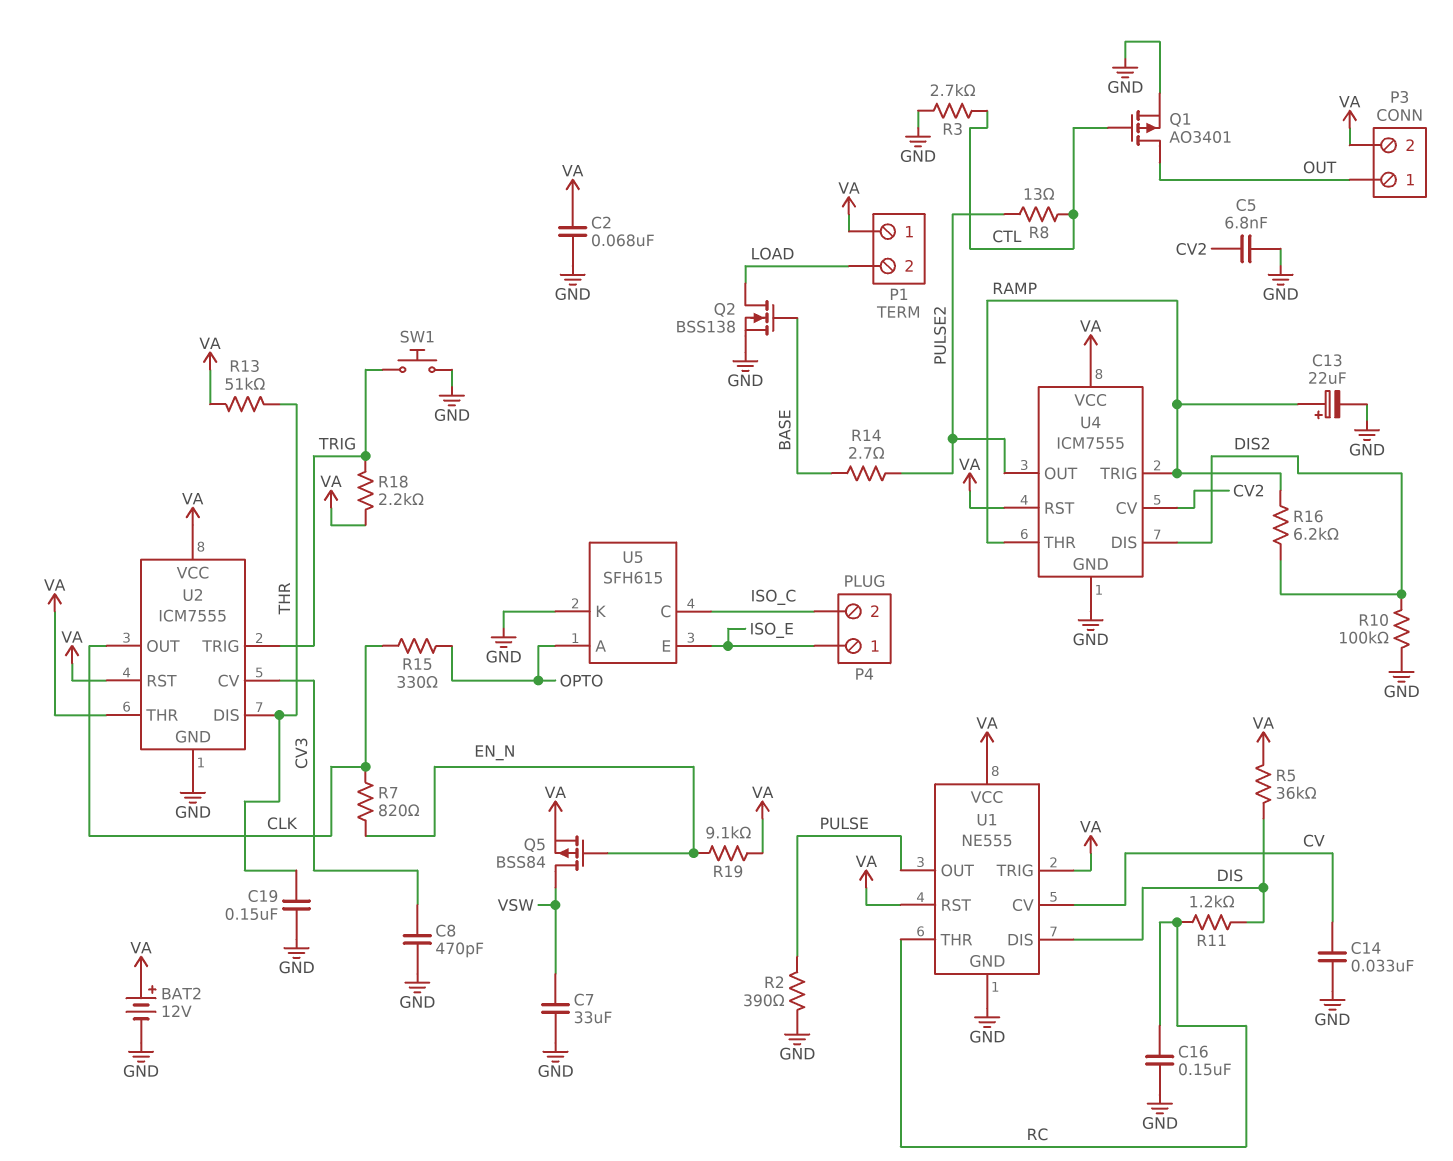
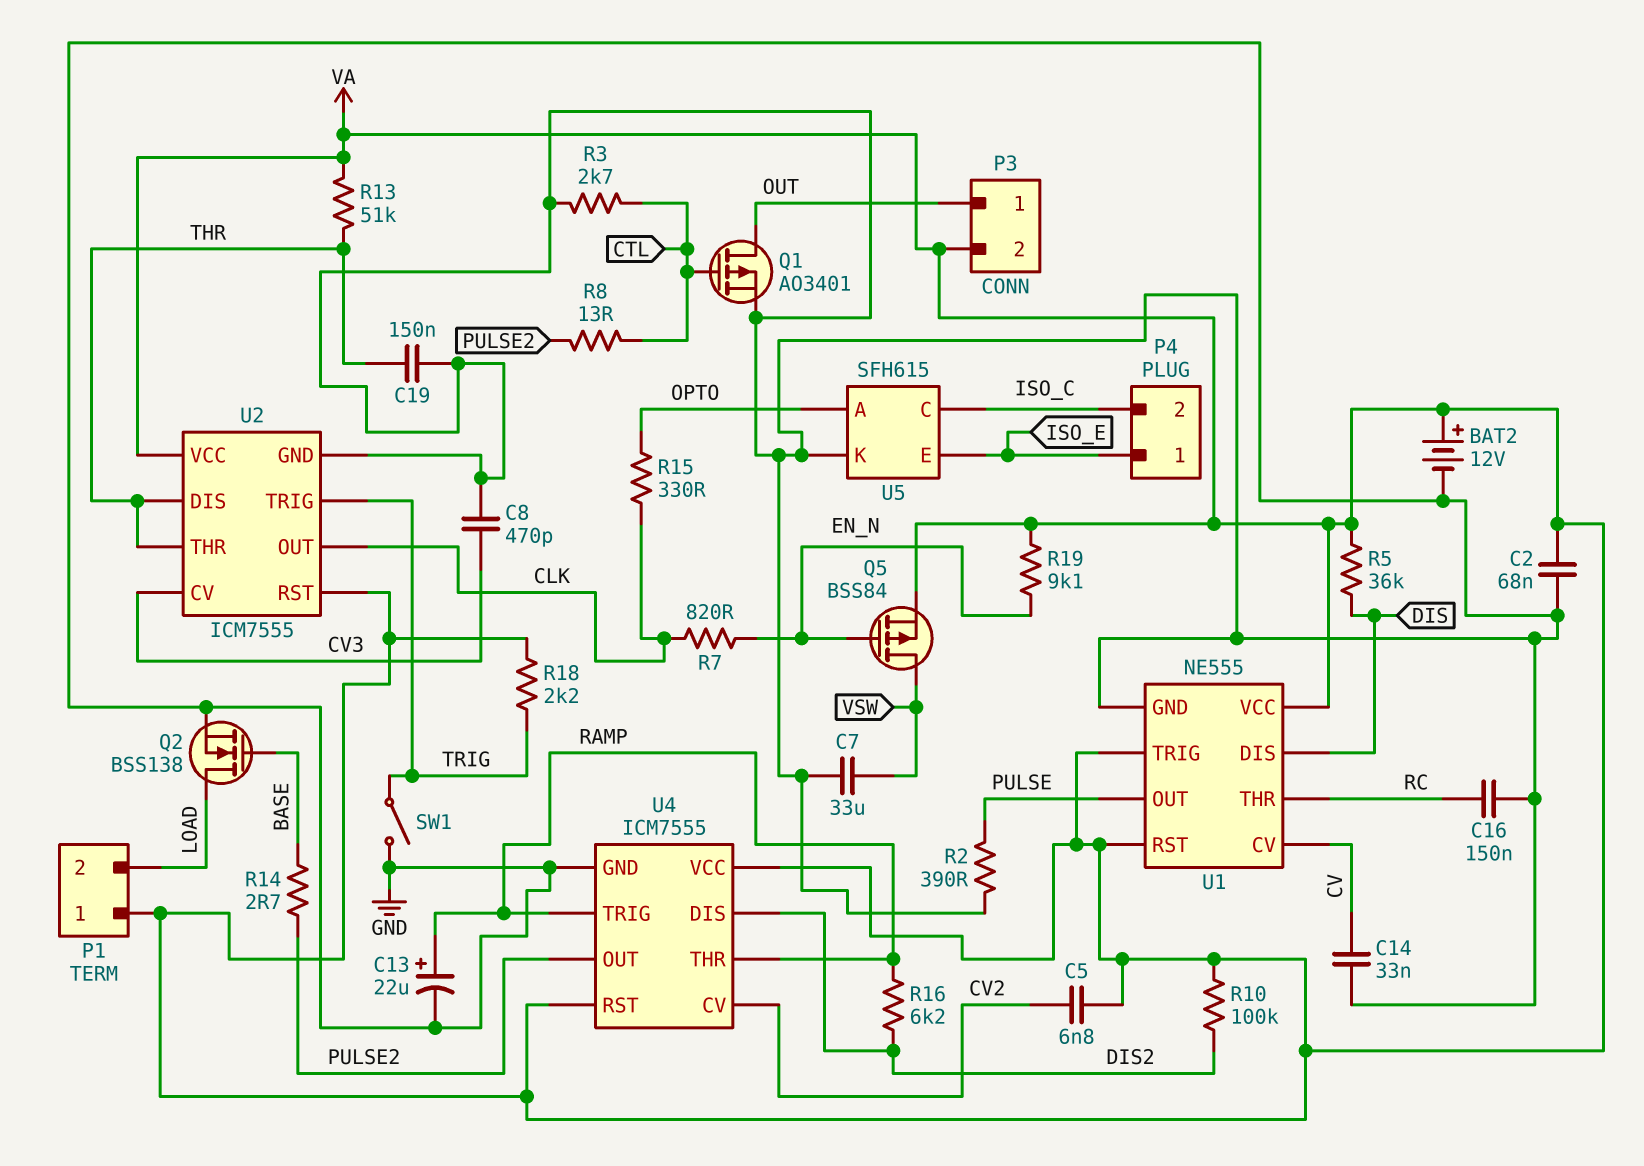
C5: 6.8nF (CV2, GND) -> 6.8nF (CV2, VA)
R10: 100k (DIS2, GND) -> 100k (DIS2, VA)
R11: 1.2k (DIS, RC) -> none
SW1: button (GND, TRIG) -> switch (GND, TRIG)
U2 pin THR: VA -> THR

